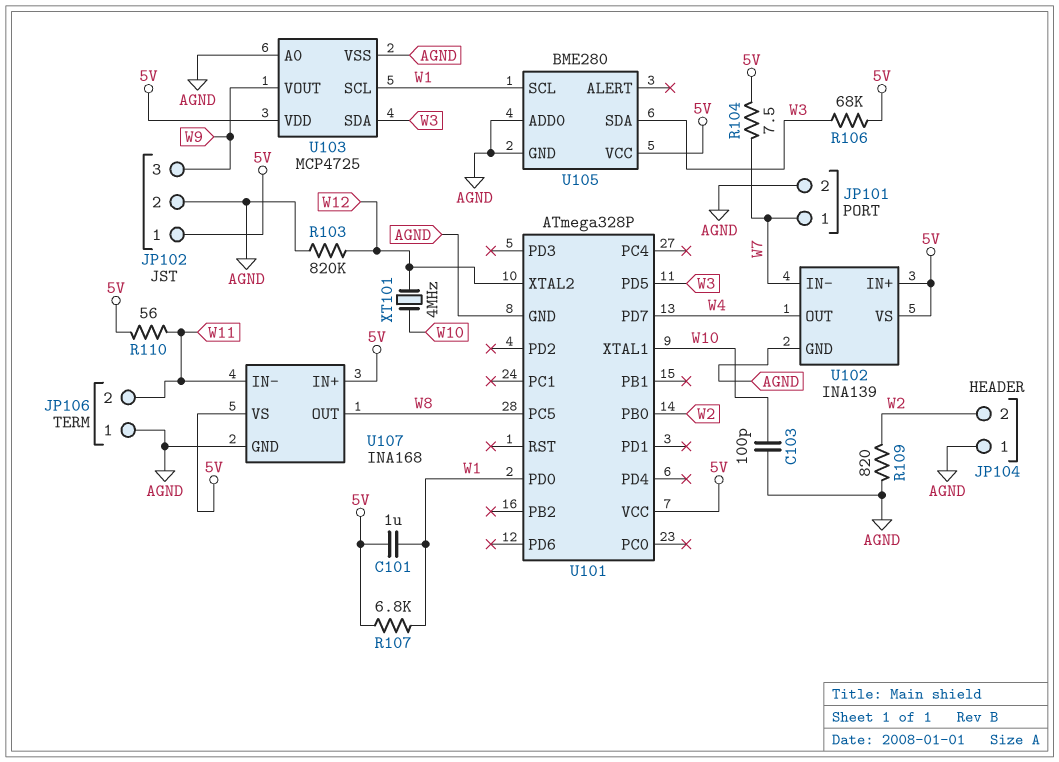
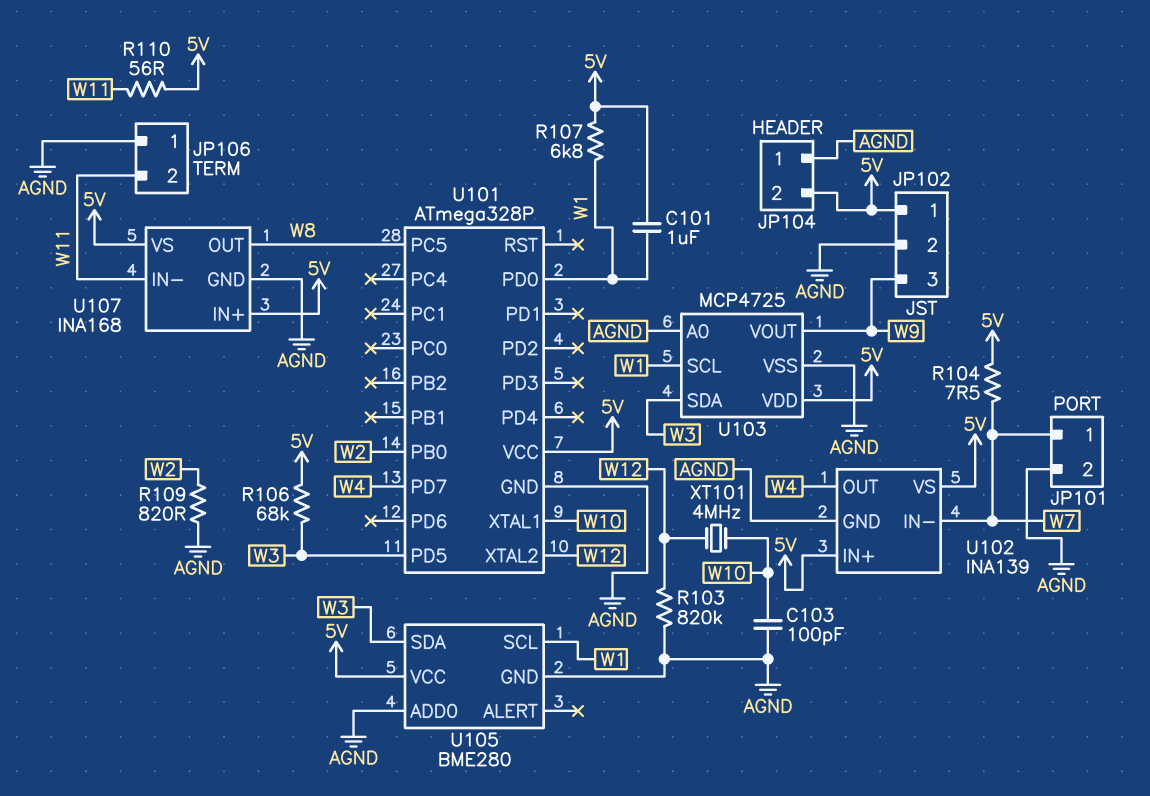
JP104 pin 2: W2 -> 5V

